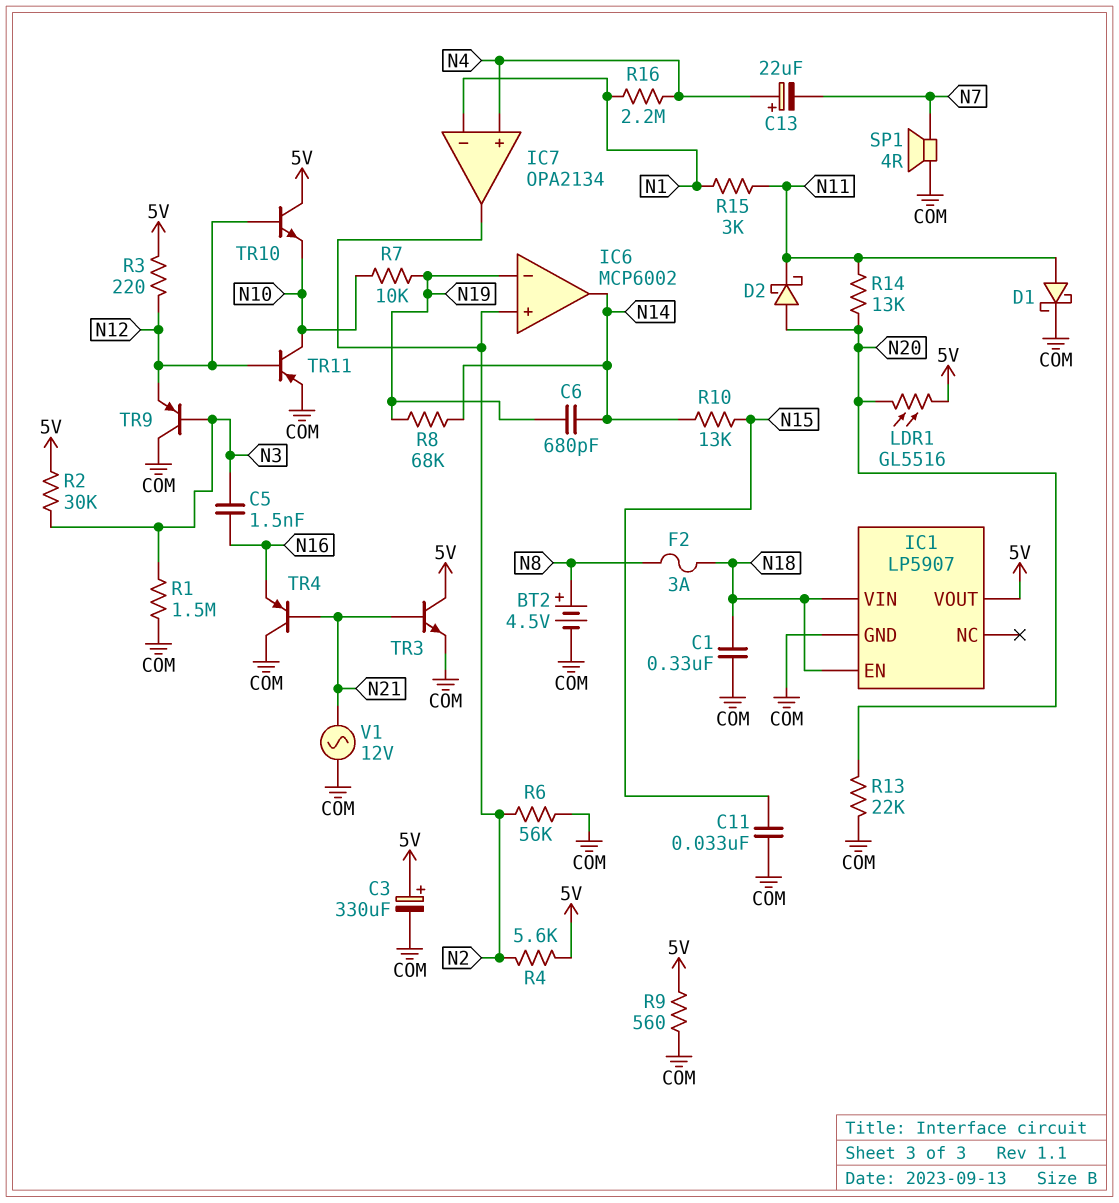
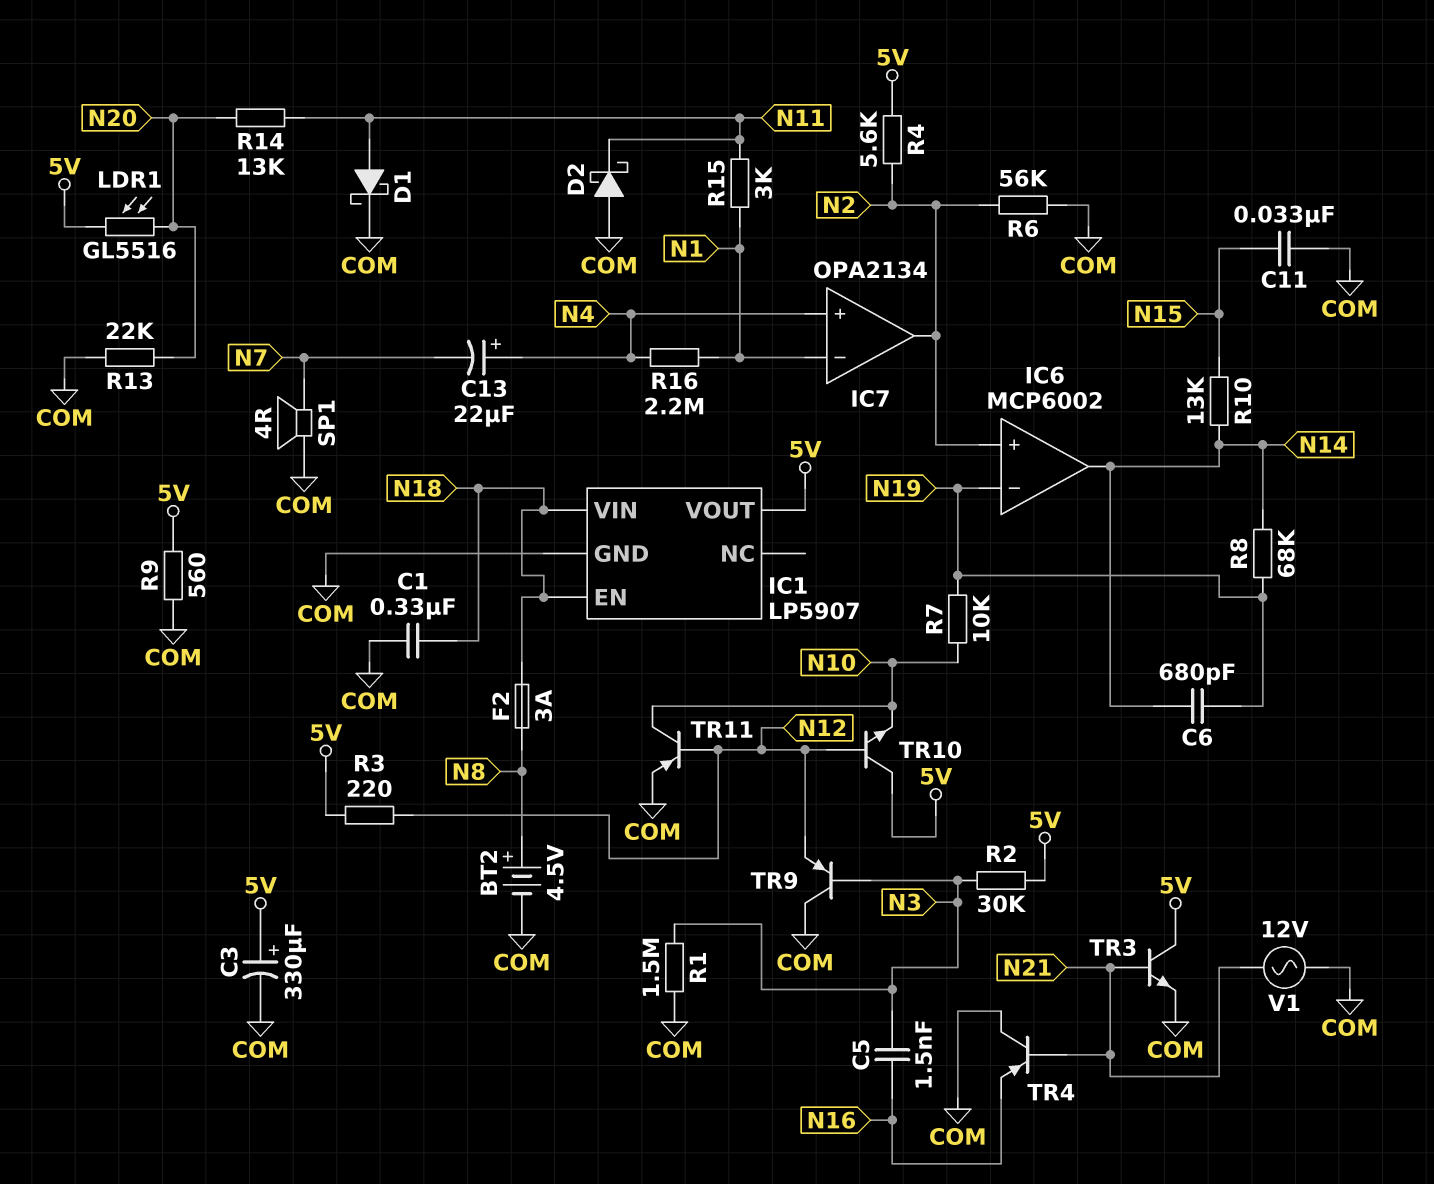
D2: schottky (A N20, K N11) -> schottky (A COM, K N11)

